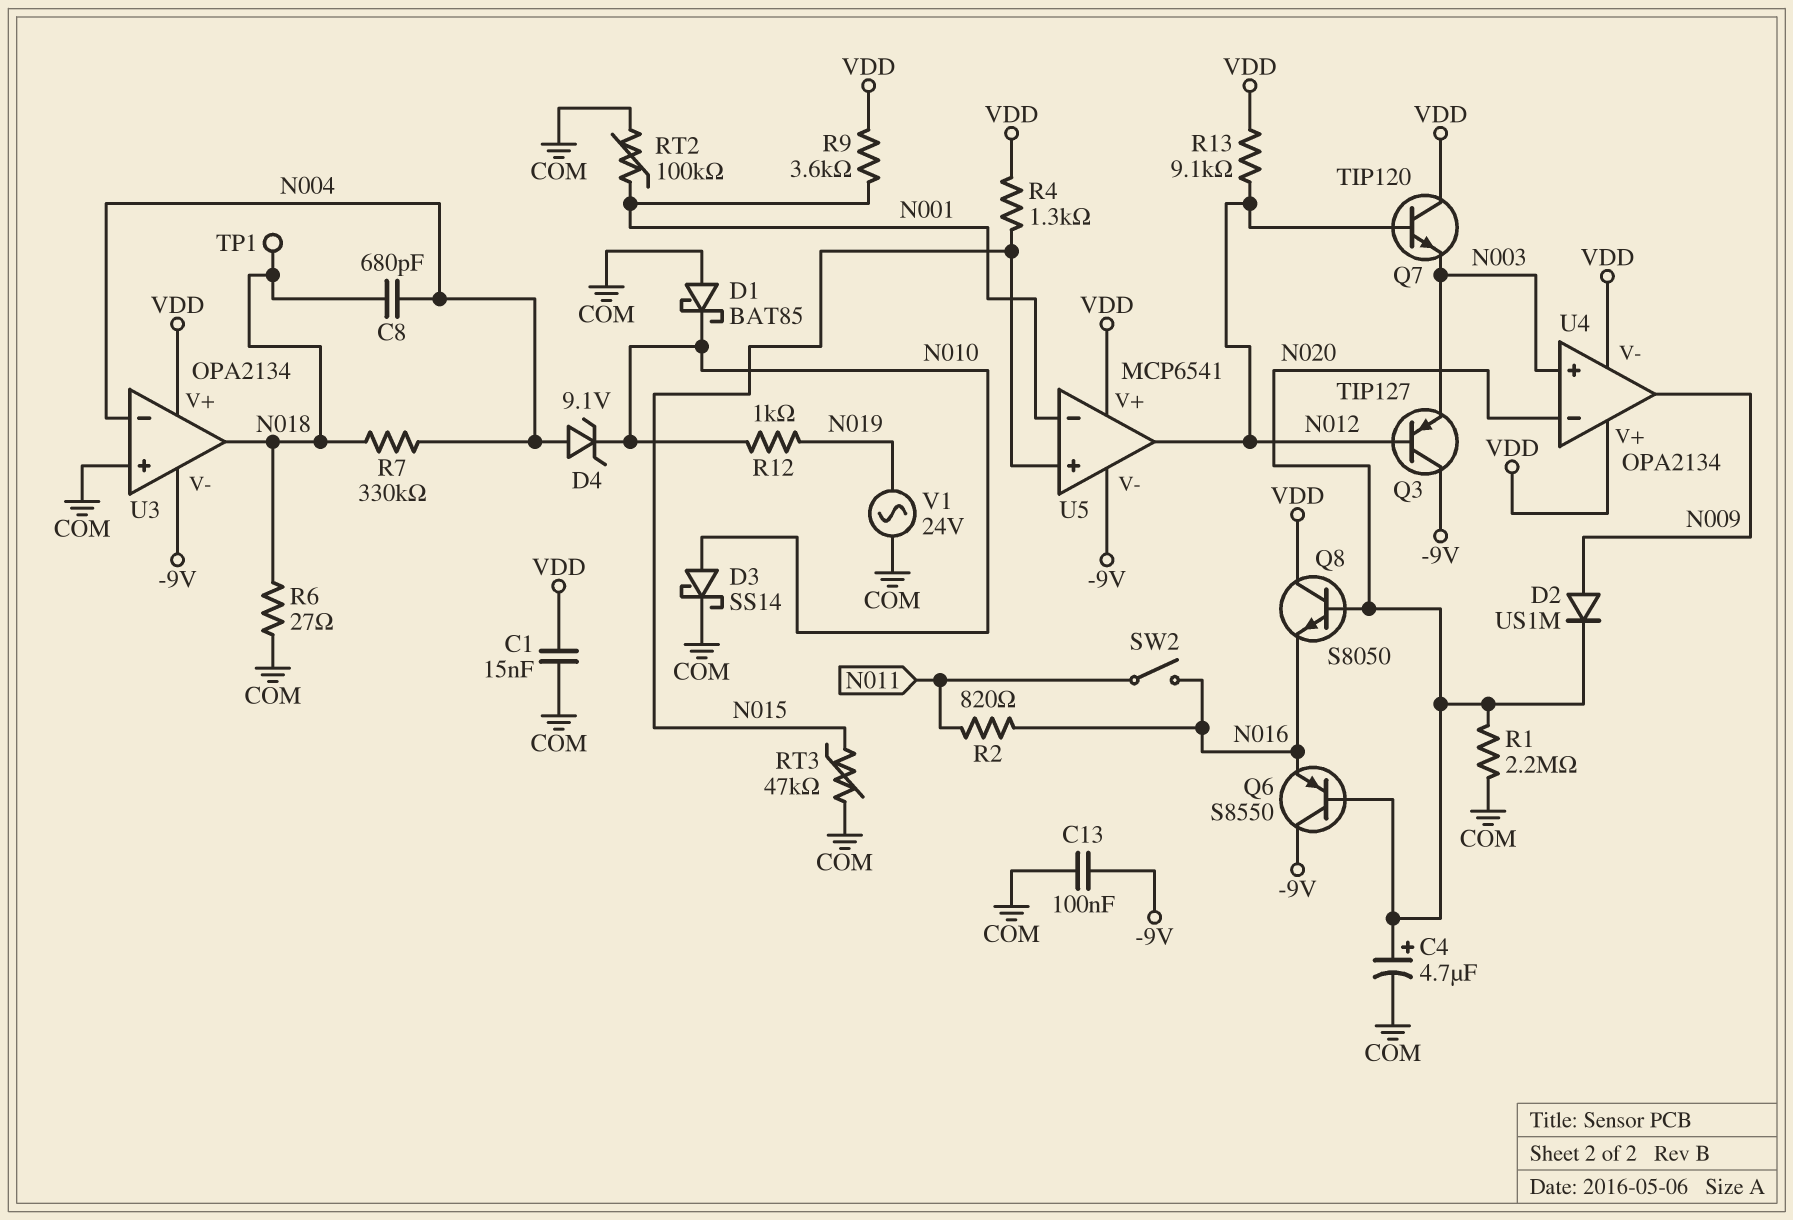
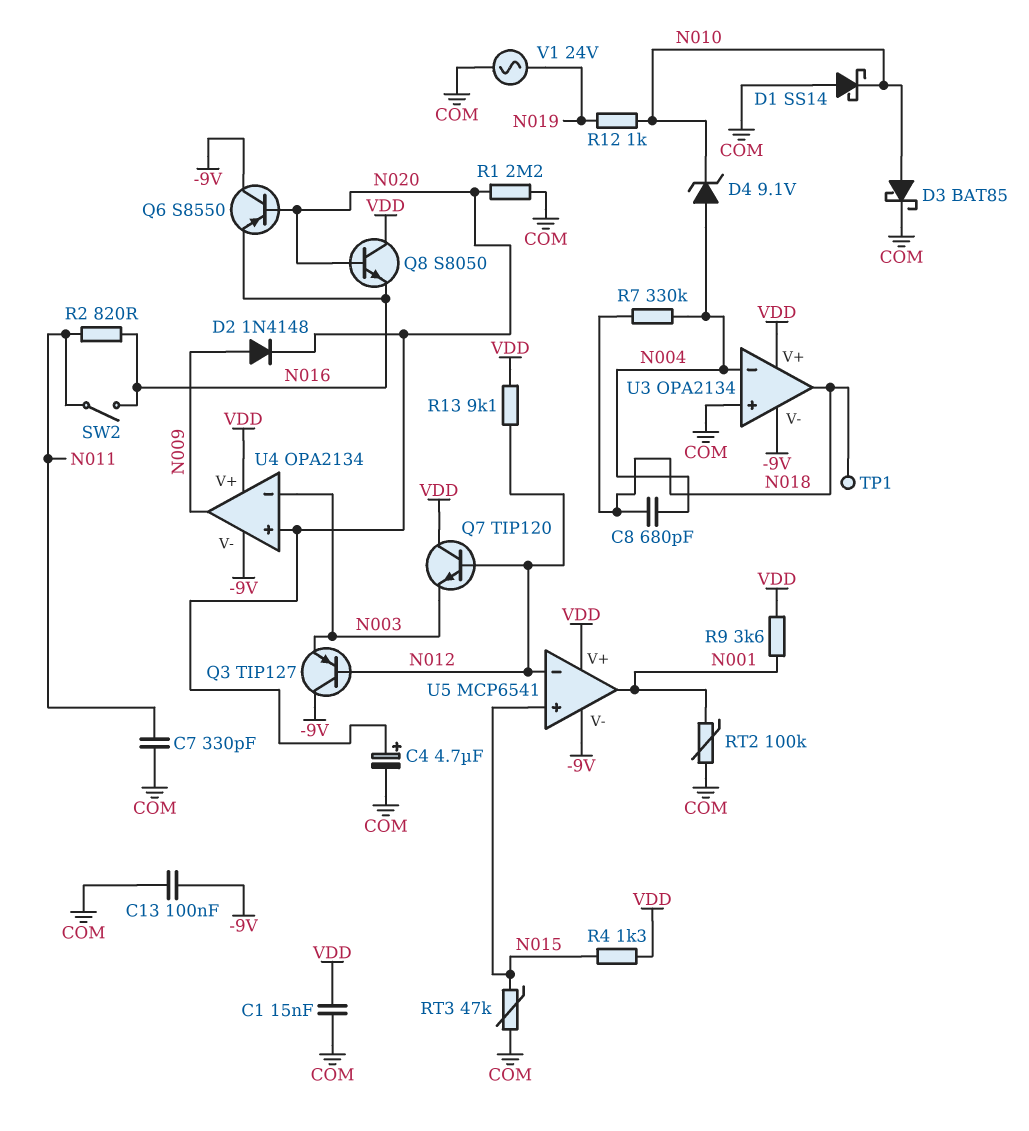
C7: none -> 330pF (COM, N011)
D1: schottky BAT85 (A COM, K N010) -> schottky SS14 (A COM, K N010)
D2: diode US1M (A N009, K N020) -> diode 1N4148 (A N009, K N020)
D3: schottky SS14 (A N010, K COM) -> schottky BAT85 (A N010, K COM)
R6: 27 (COM, N018) -> none
U4 pin V-: VDD -> -9V
U4 pin in+: N003 -> N020
U4 pin in-: N020 -> N003
U5 pin in-: N001 -> N012
U5 pin out: N012 -> N001

